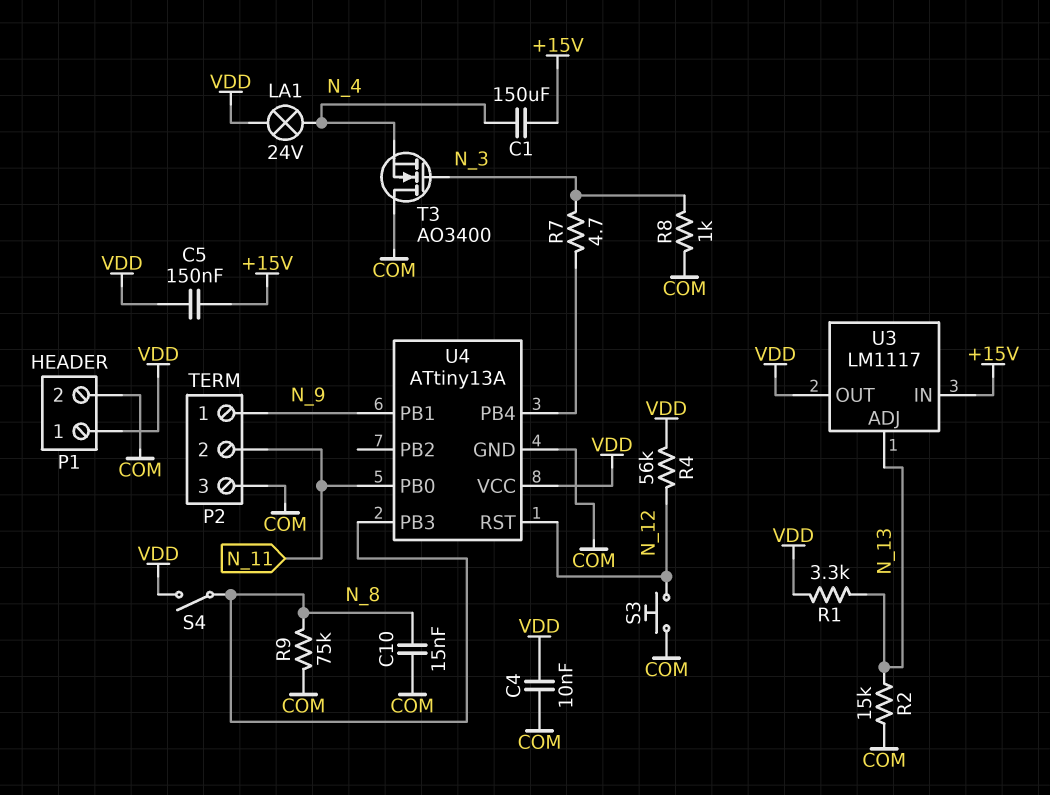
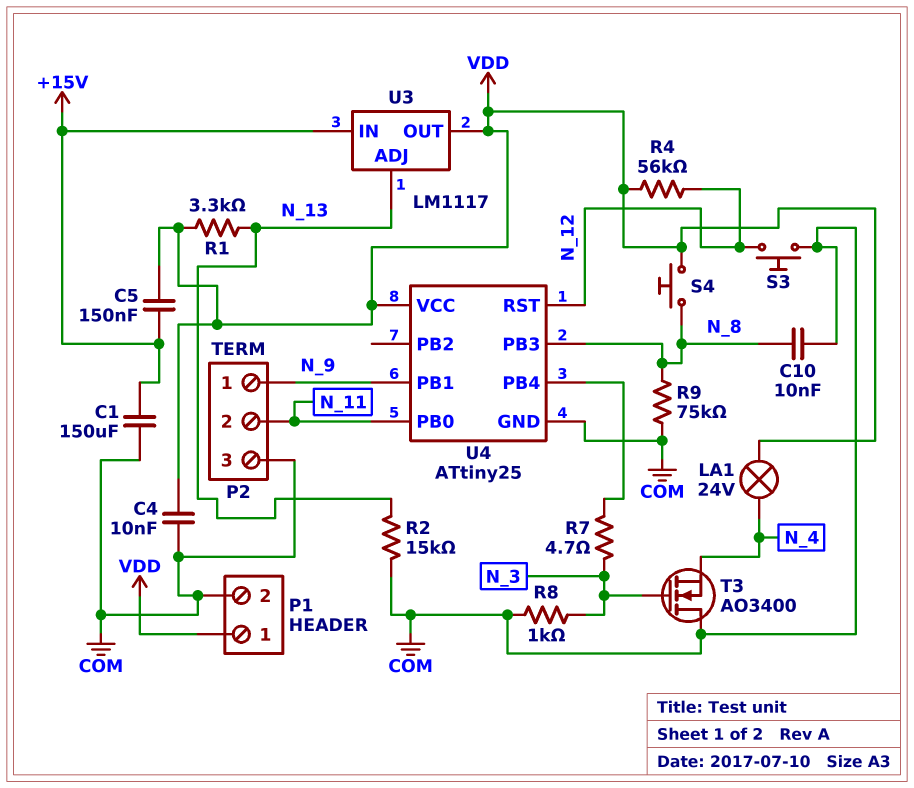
C1: 150uF (+15V, N_4) -> 150uF (+15V, COM)
C10: 15nF (COM, N_8) -> 10nF (COM, N_8)
S4: switch (N_8, VDD) -> button (N_8, VDD)
U4: ATtiny13A -> ATtiny25

